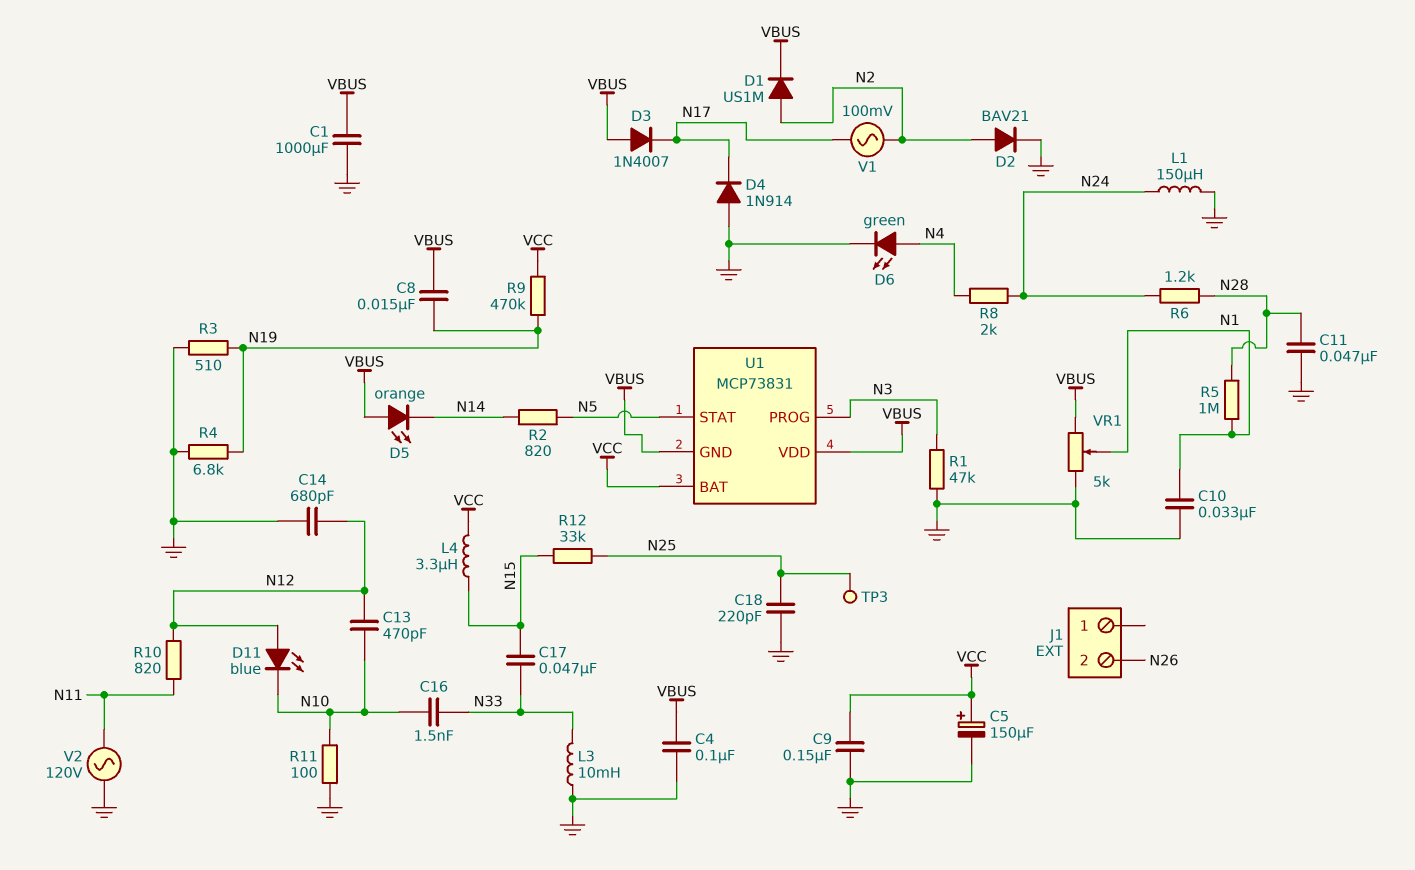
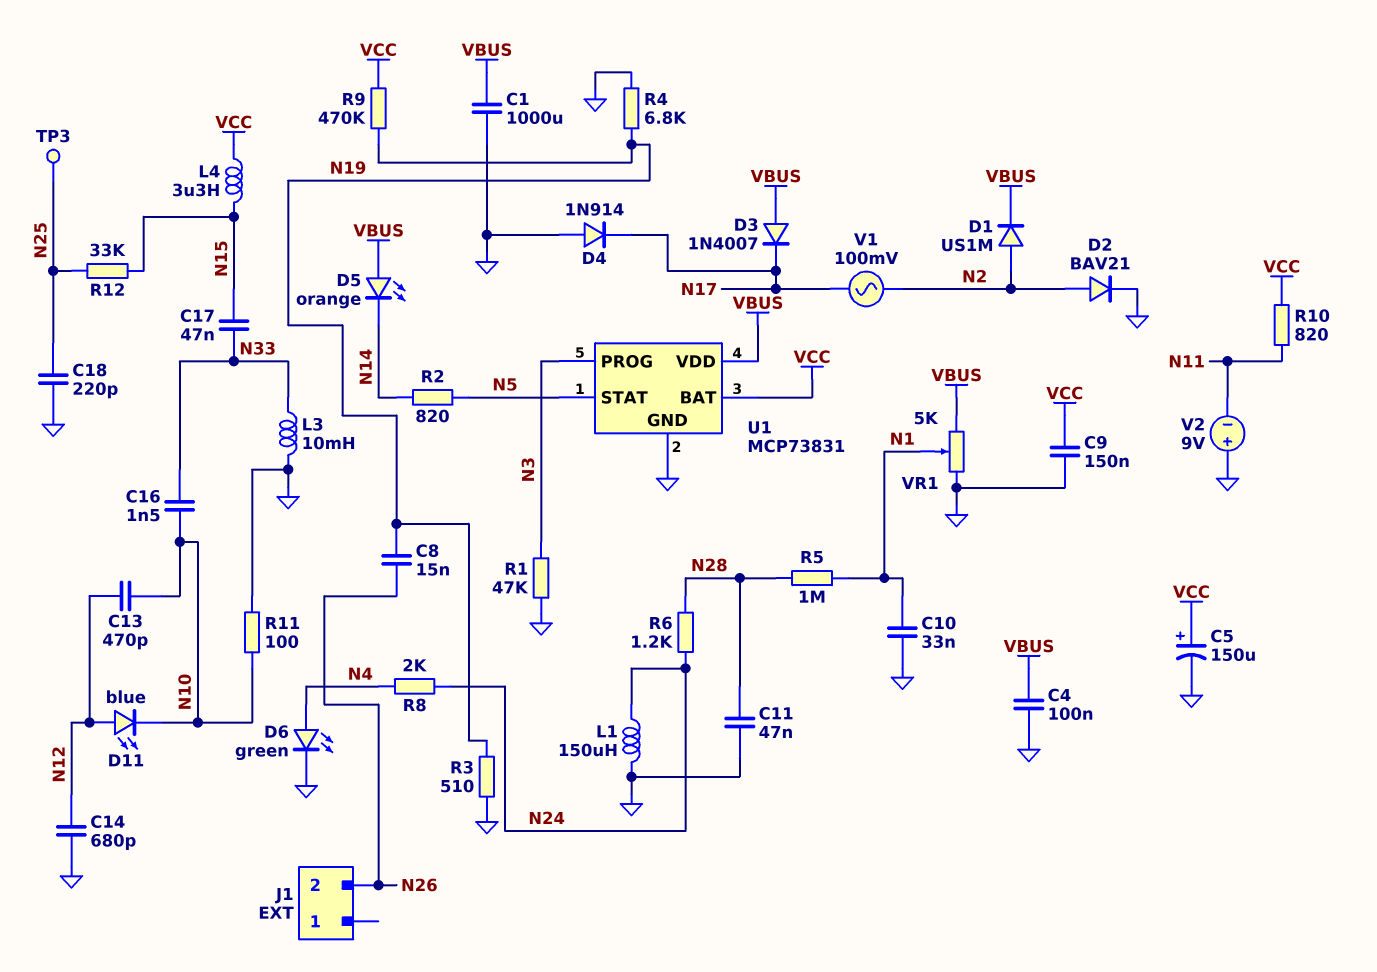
C8: 15nF (N19, VBUS) -> 15nF (N19, N26)
R10: 820 (N11, N12) -> 820 (N11, VCC)
U1 pin GND: VBUS -> GND
V2: AC 120V (GND, N11) -> 9V (plus GND, minus N11)

